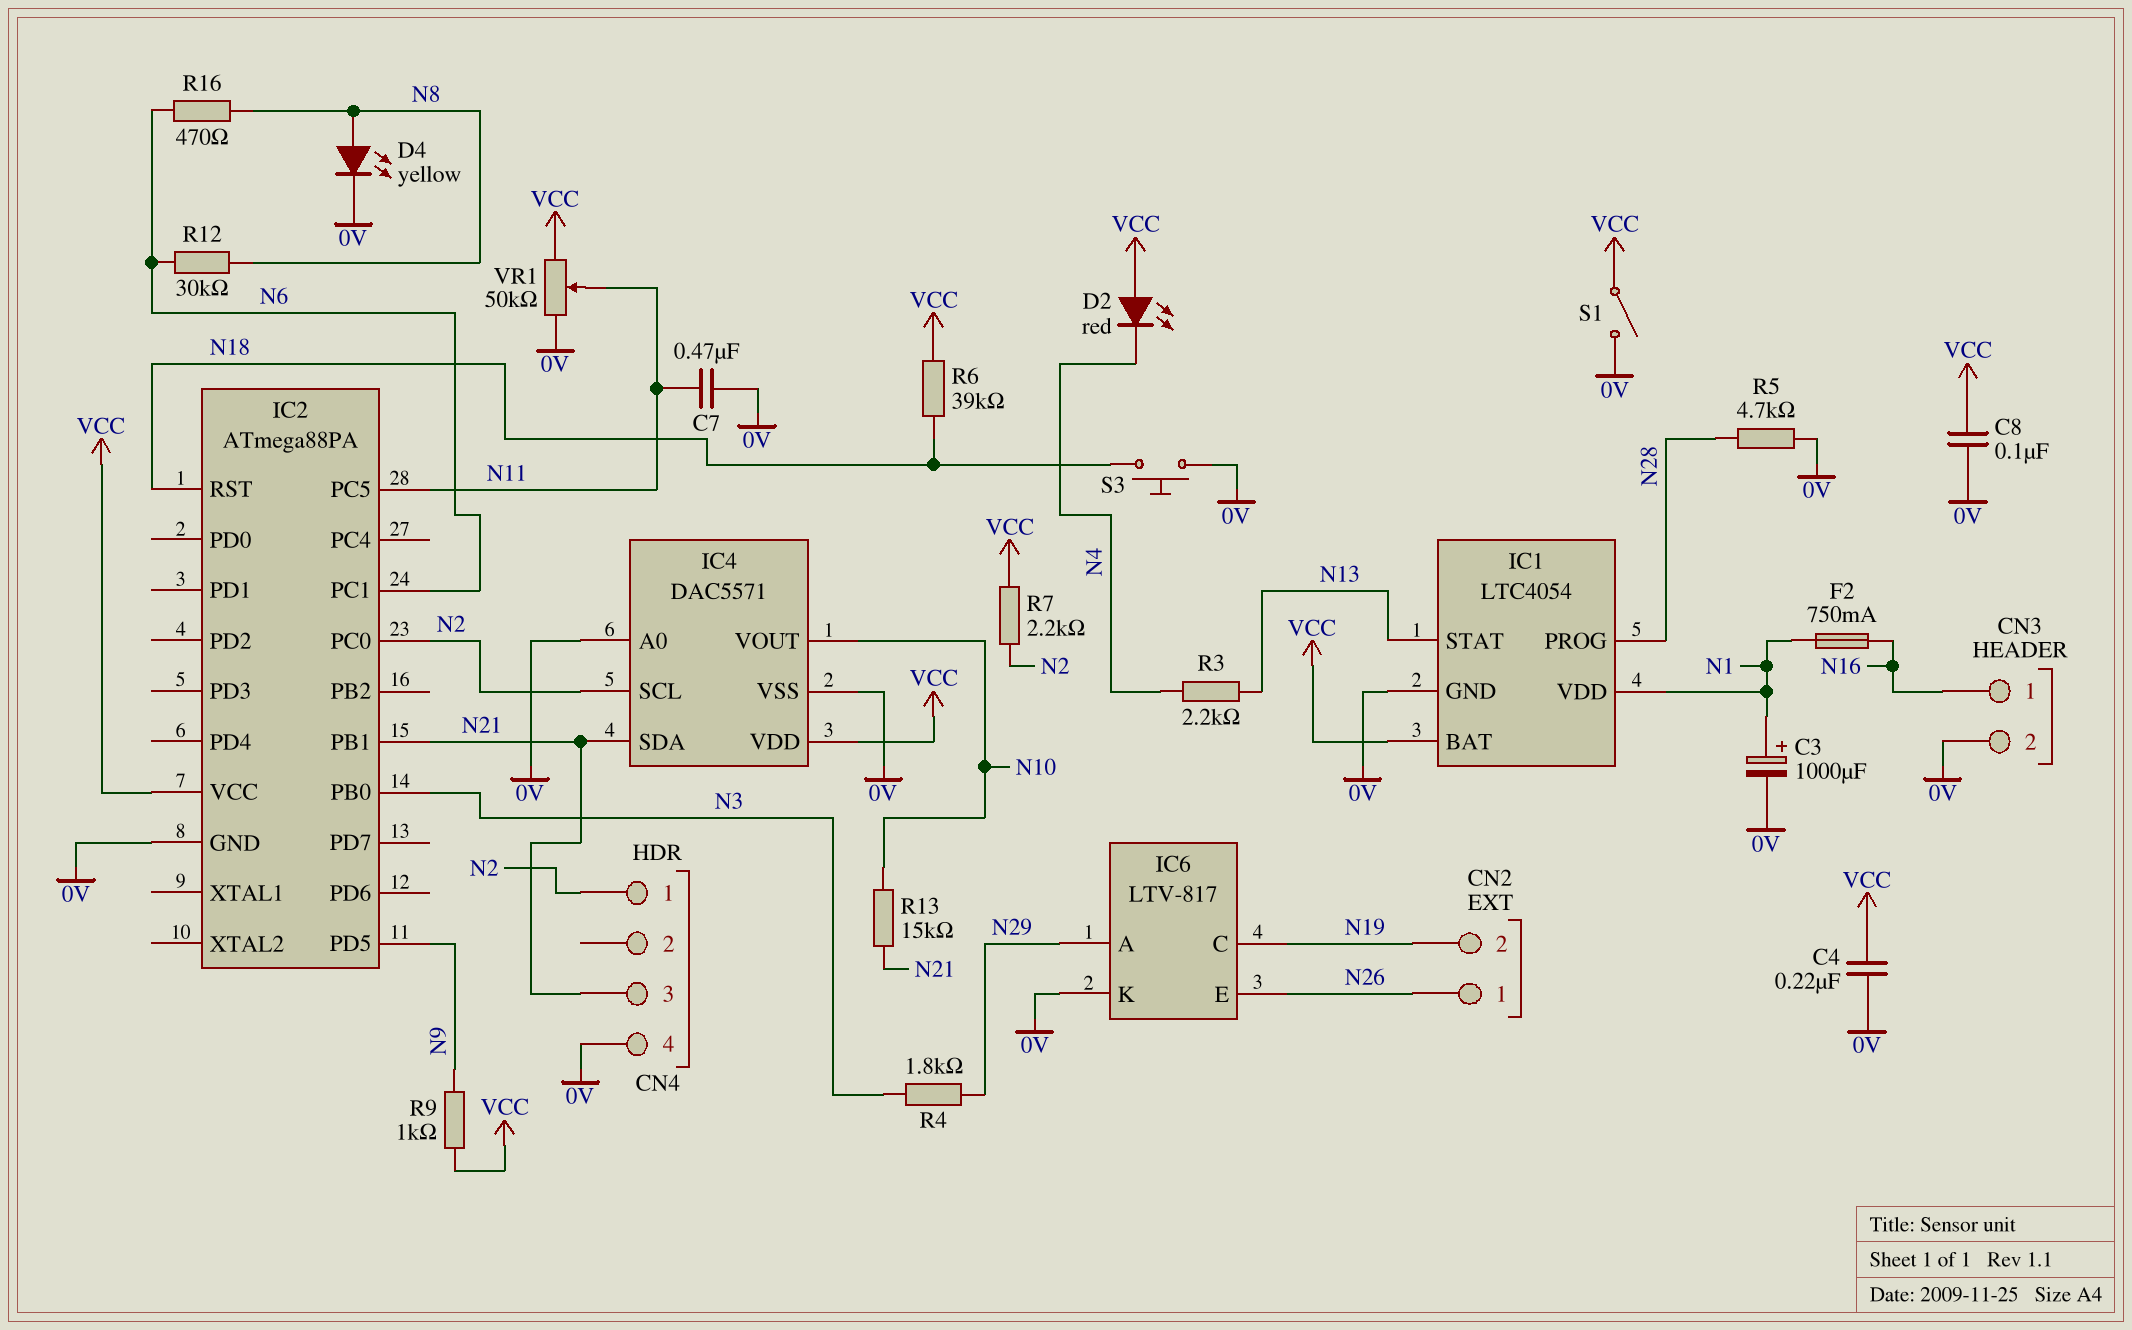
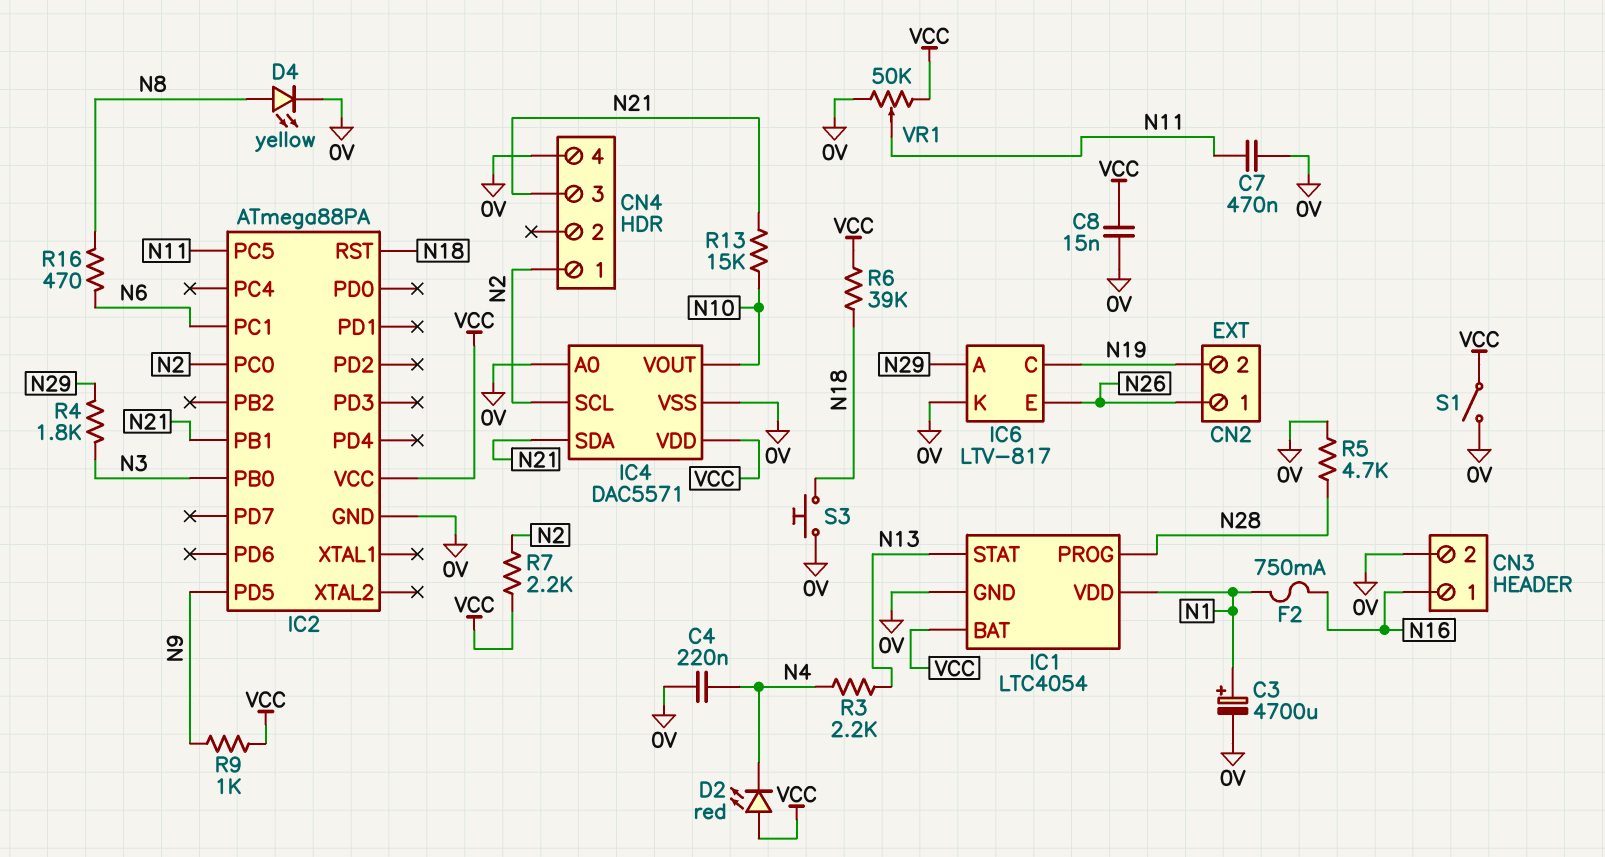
C3: 1000uF (plus N1, minus 0V) -> 4700uF (plus N1, minus 0V)
C4: 220nF (0V, VCC) -> 220nF (0V, N4)
C8: 100nF (0V, VCC) -> 15nF (0V, VCC)
R12: 30k (N6, N8) -> none

